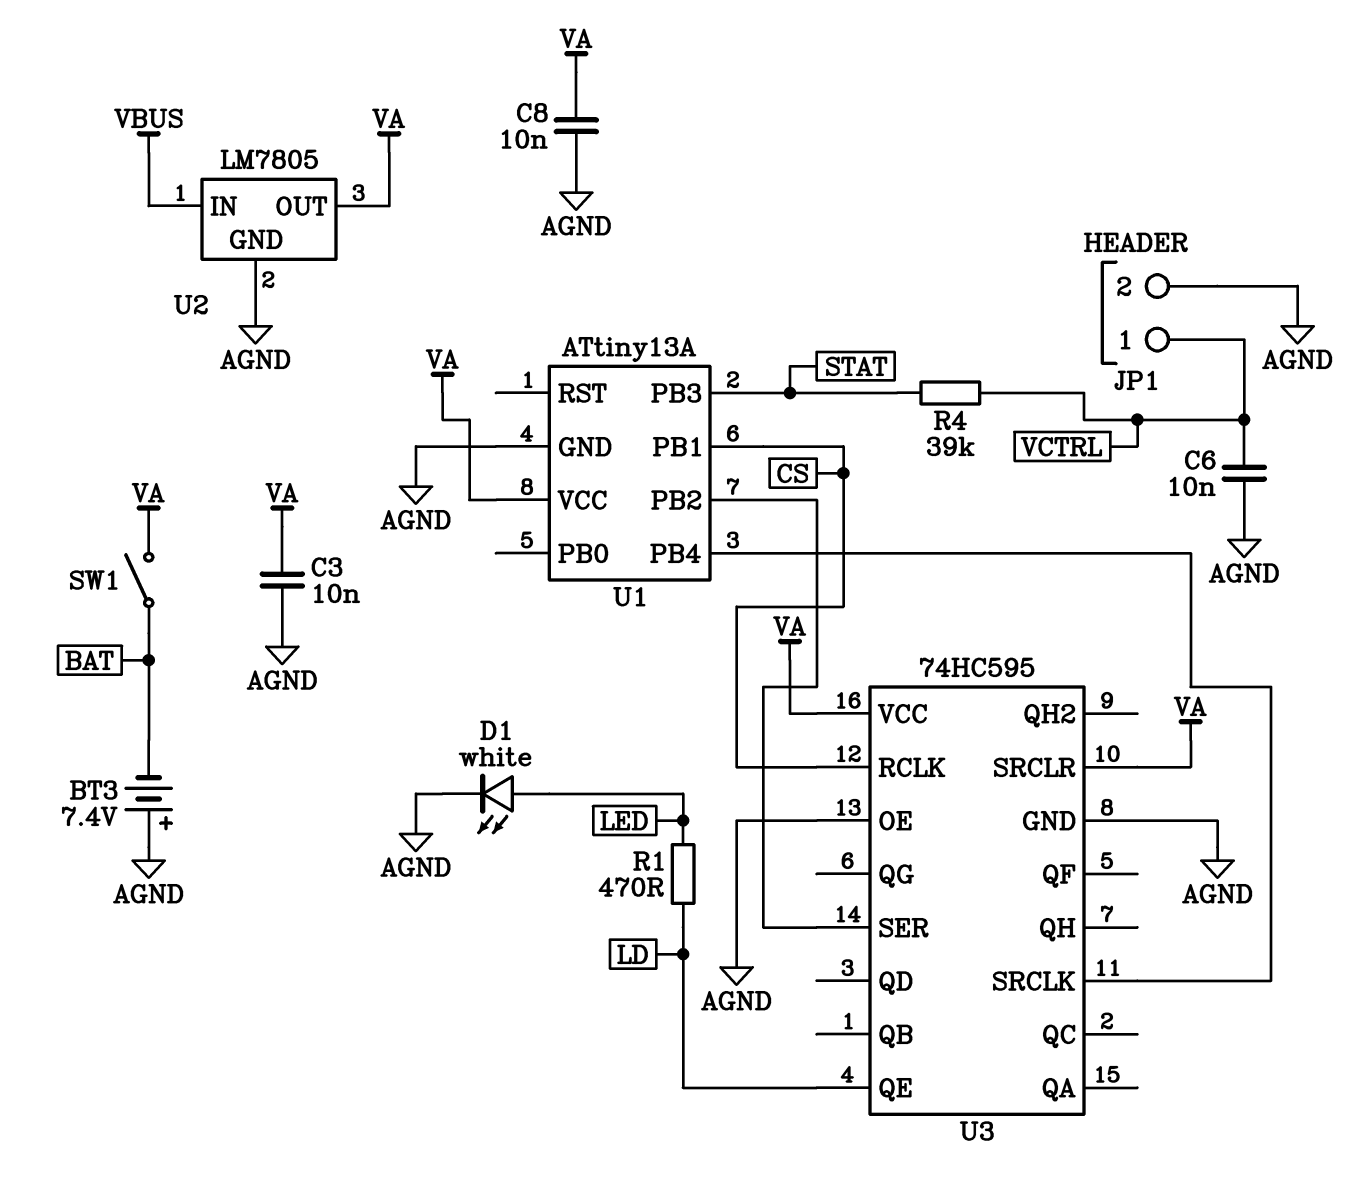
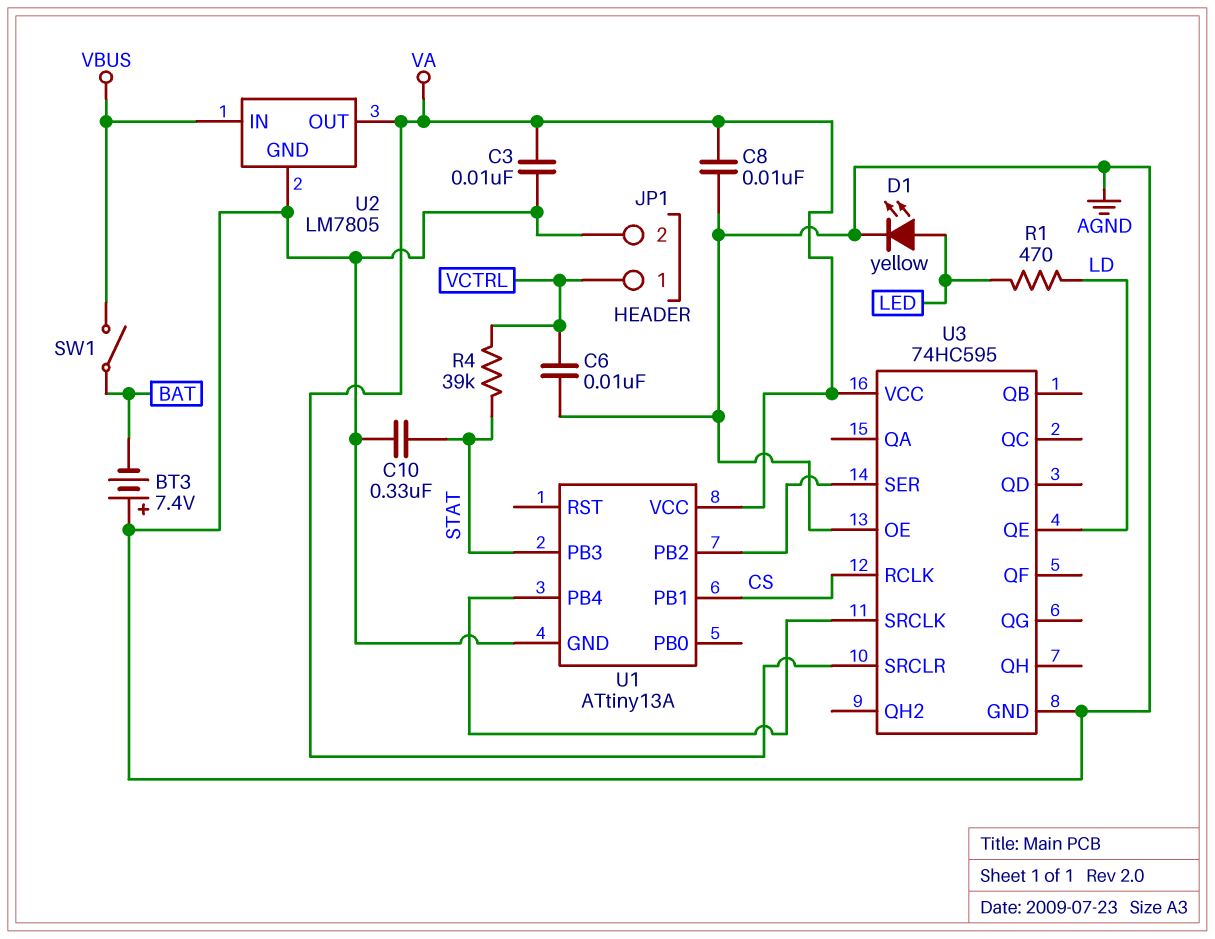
C10: none -> 330nF (AGND, STAT)
D1: LED white (A LED, K AGND) -> LED yellow (A LED, K AGND)
SW1: switch (BAT, VA) -> switch (BAT, VBUS)

